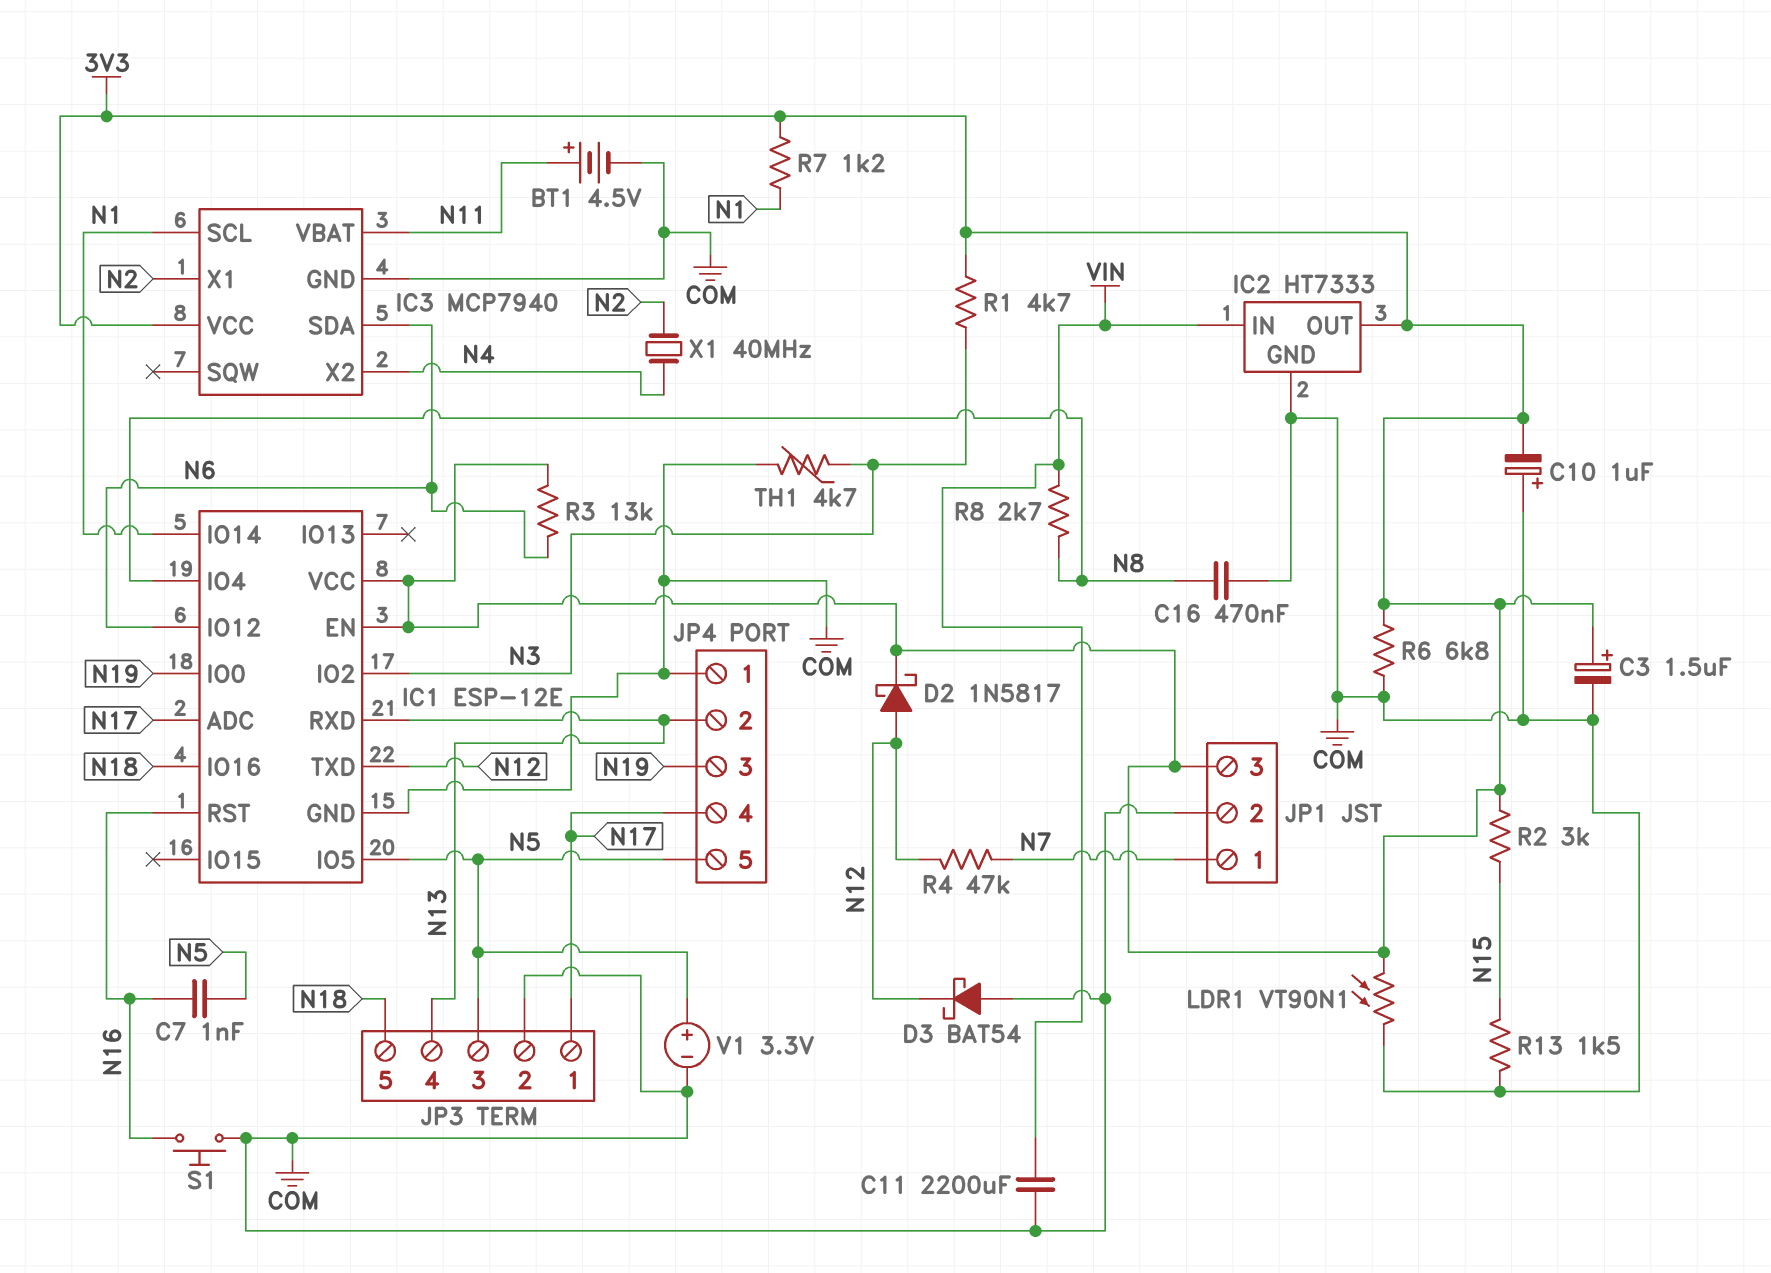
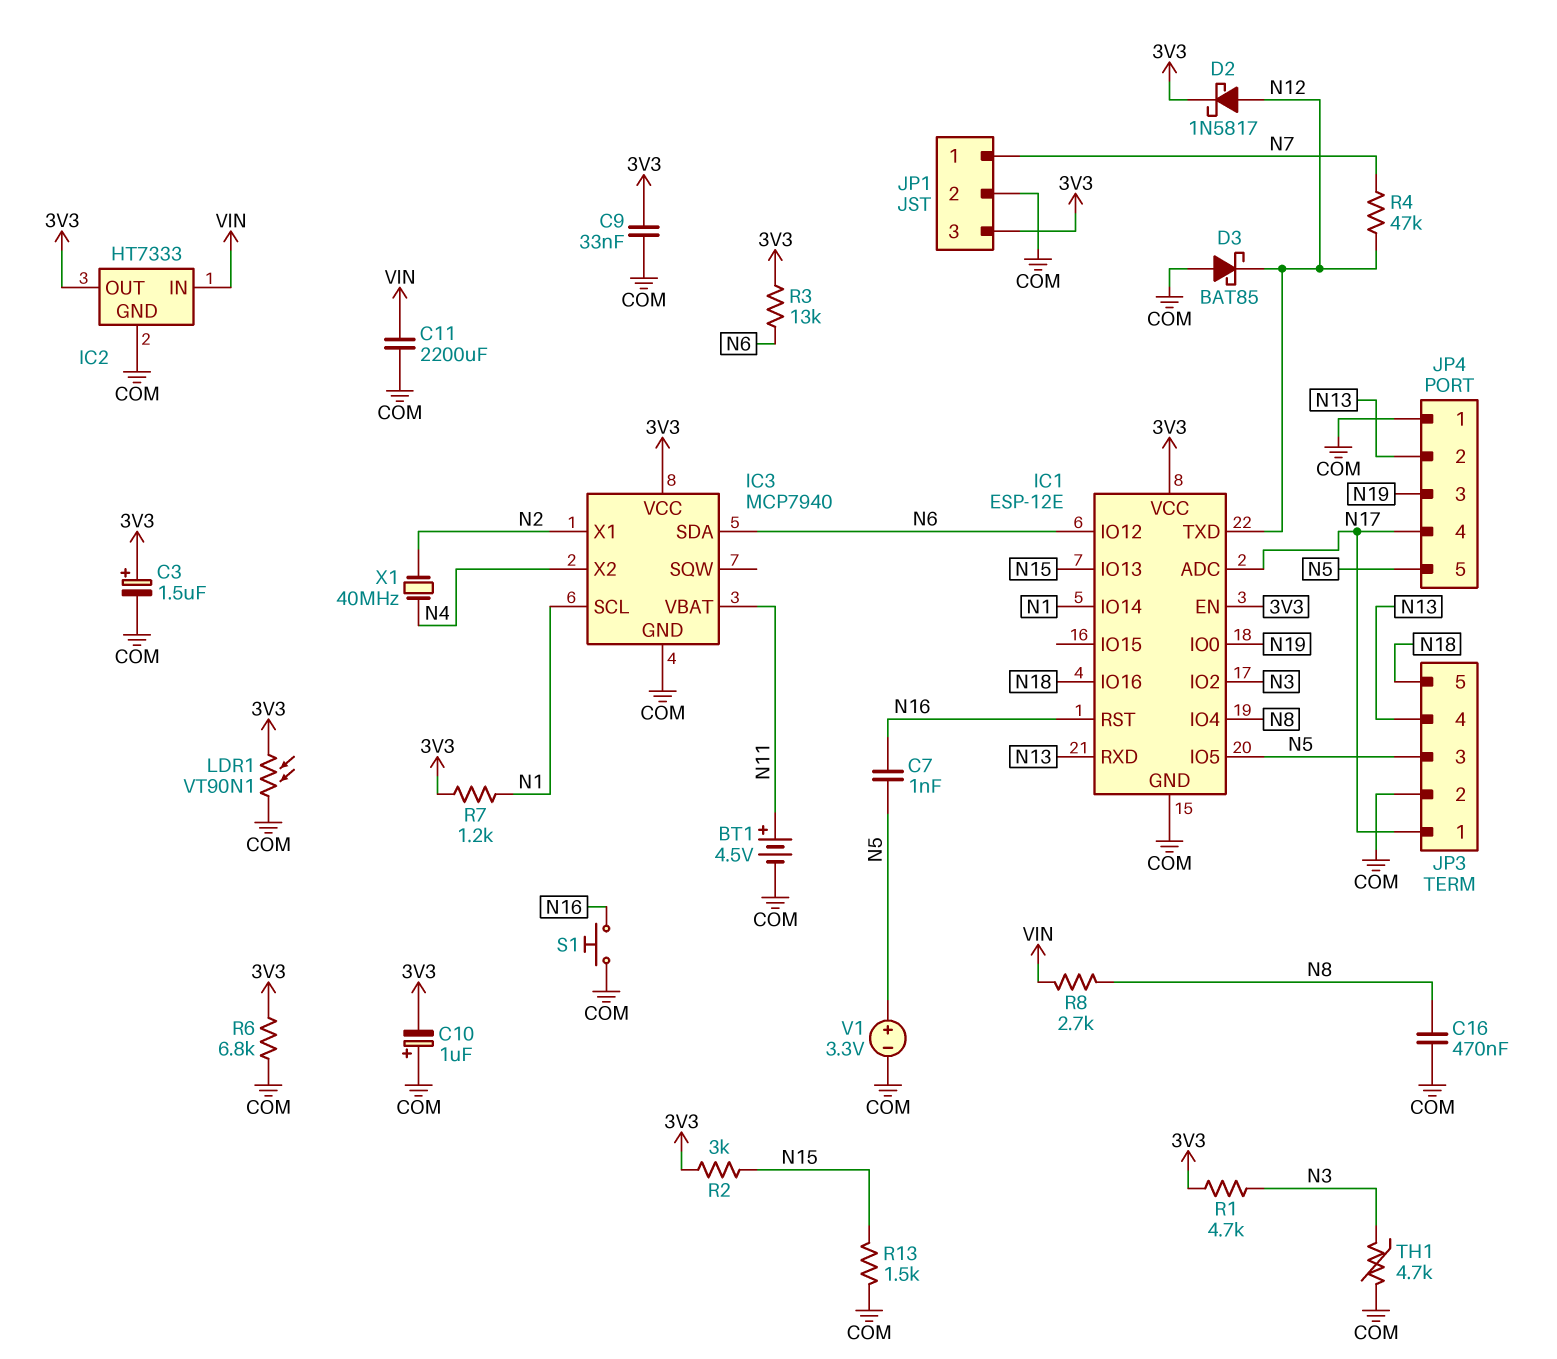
C9: none -> 33nF (3V3, COM)
D3: schottky BAT54 (A COM, K N12) -> schottky BAT85 (A COM, K N12)
IC1 pin IO13: none -> N15

